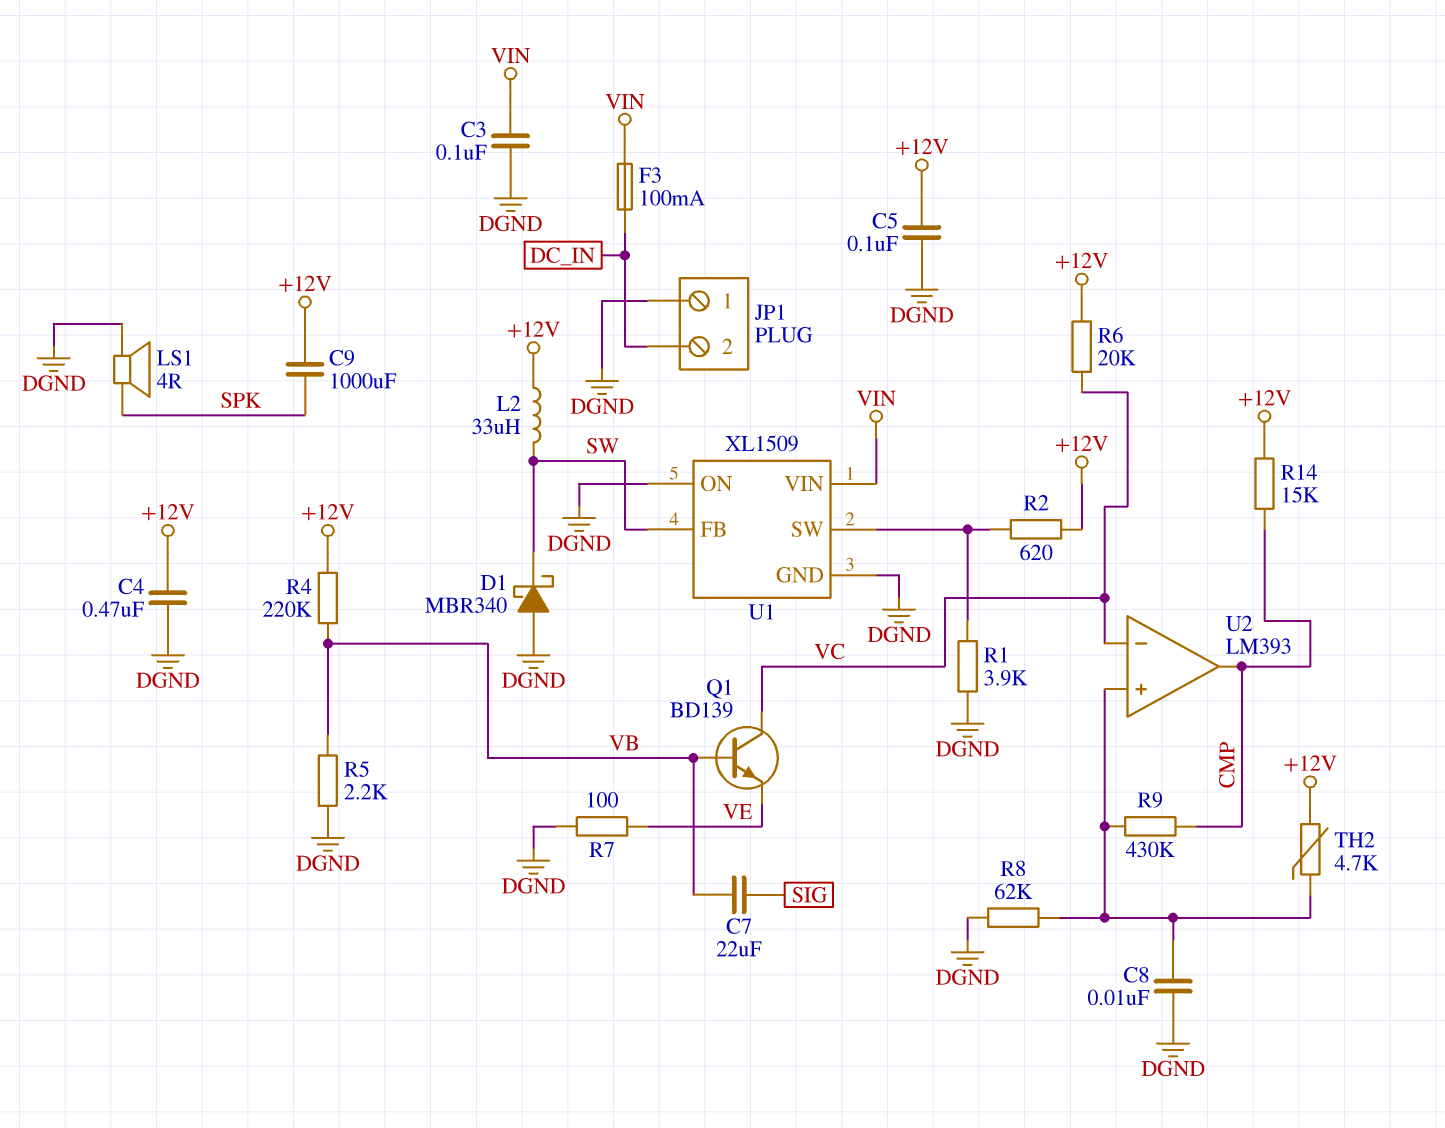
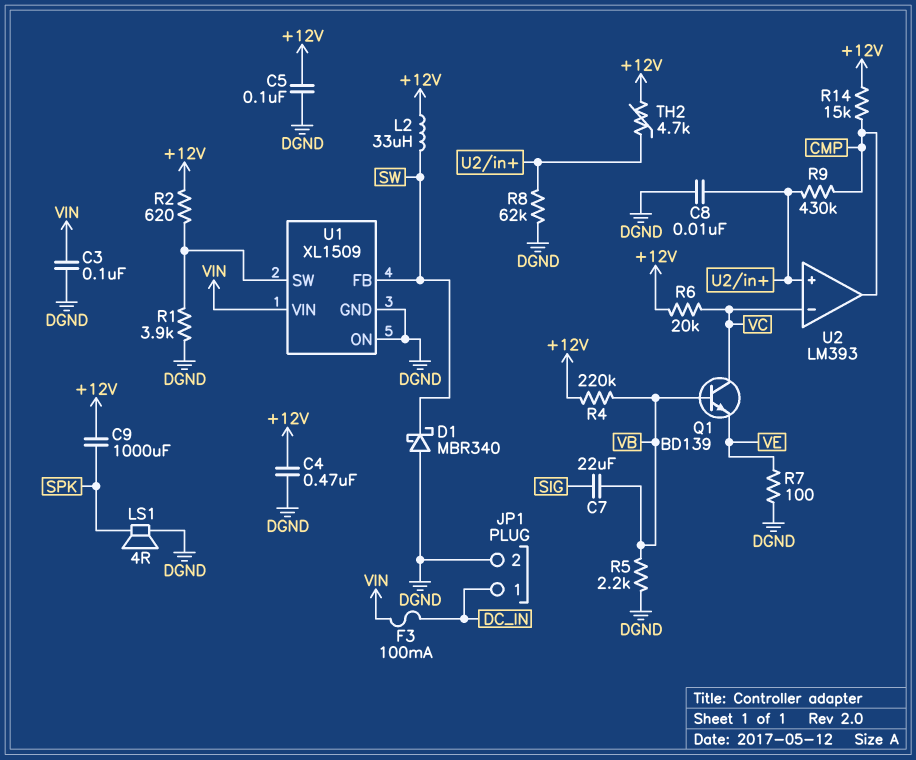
JP1 pin 1: DGND -> DC_IN
JP1 pin 2: DC_IN -> DGND

